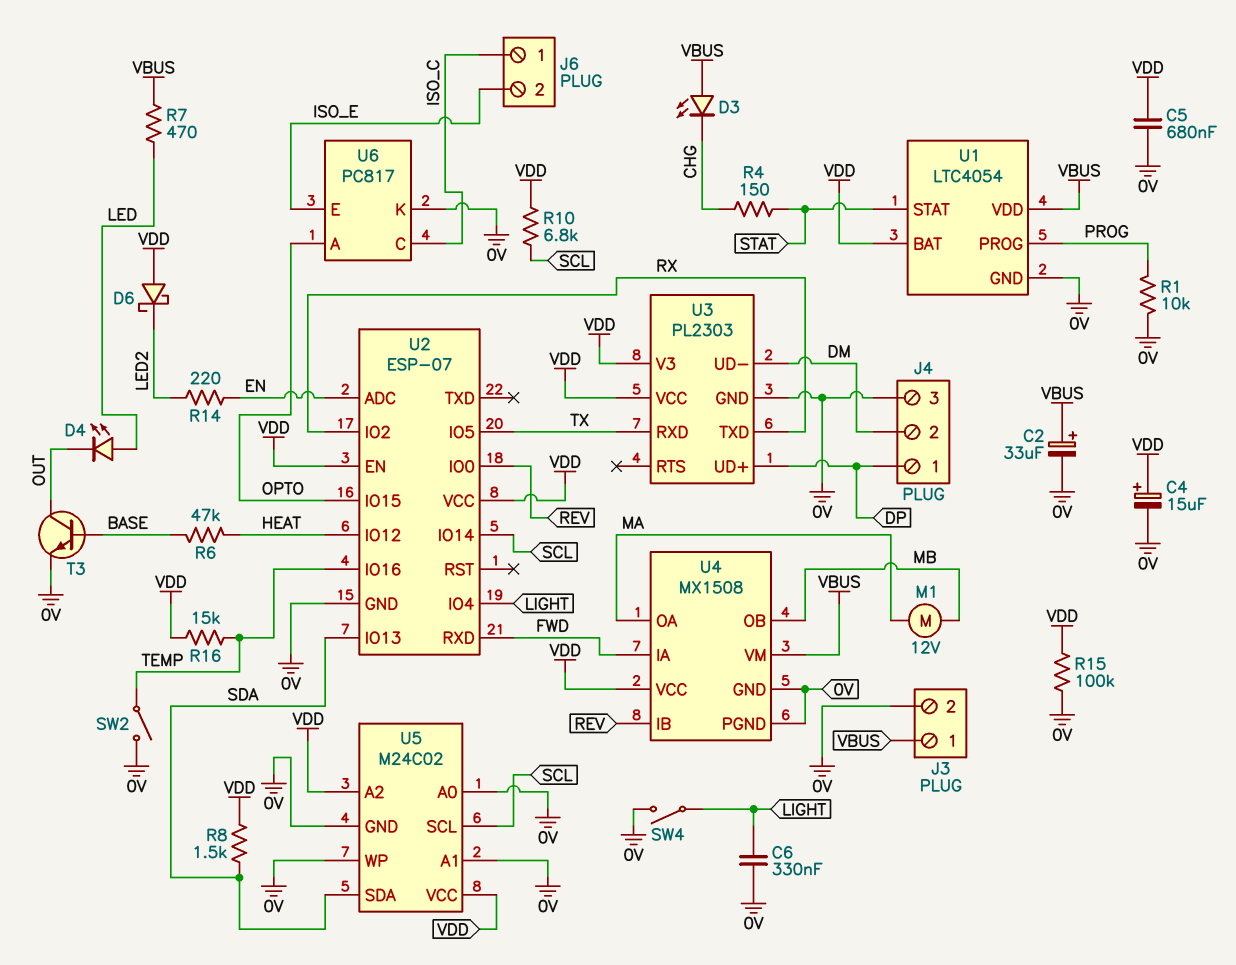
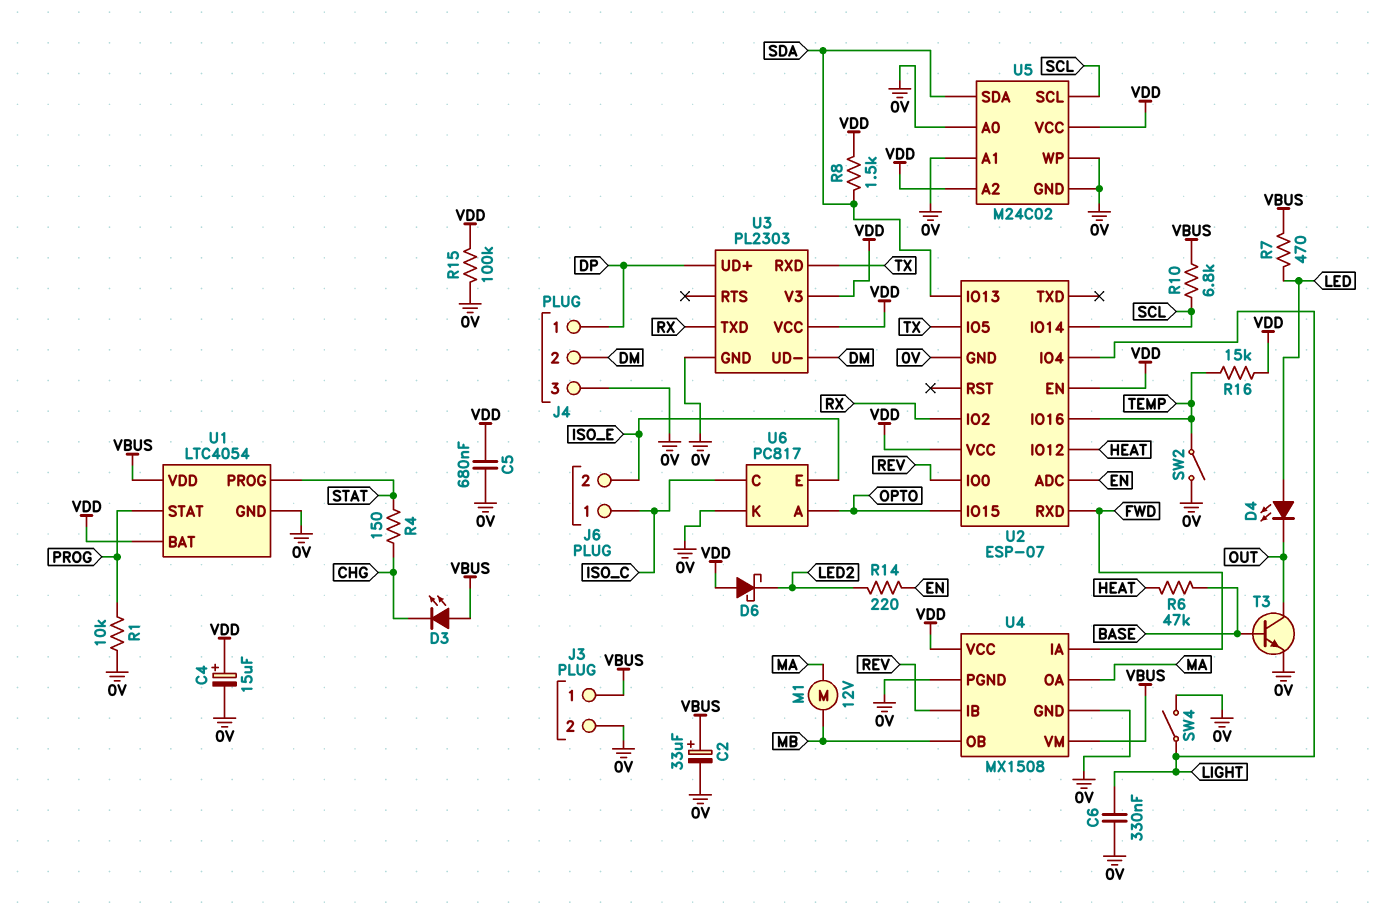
R10: 6.8k (SCL, VDD) -> 6.8k (SCL, VBUS)
U1 pin PROG: PROG -> STAT
U1 pin STAT: STAT -> PROG

